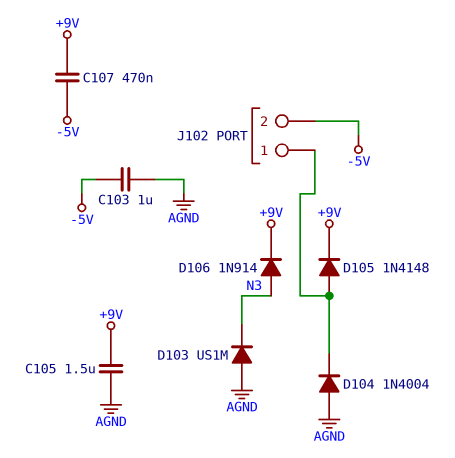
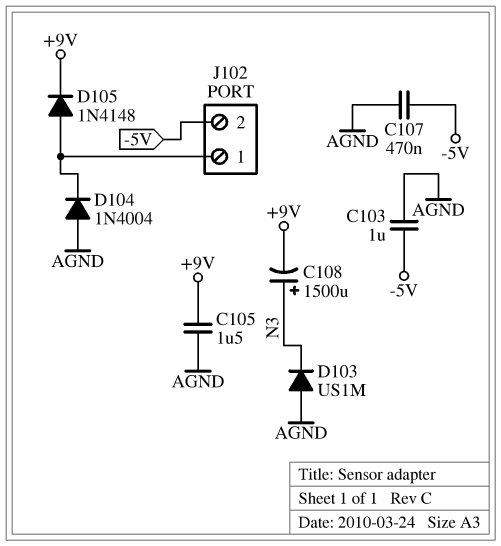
C107: 470nF (+9V, -5V) -> 470nF (-5V, AGND)
C108: none -> 1500uF (plus N3, minus +9V)
D106: diode 1N914 (A N3, K +9V) -> none

